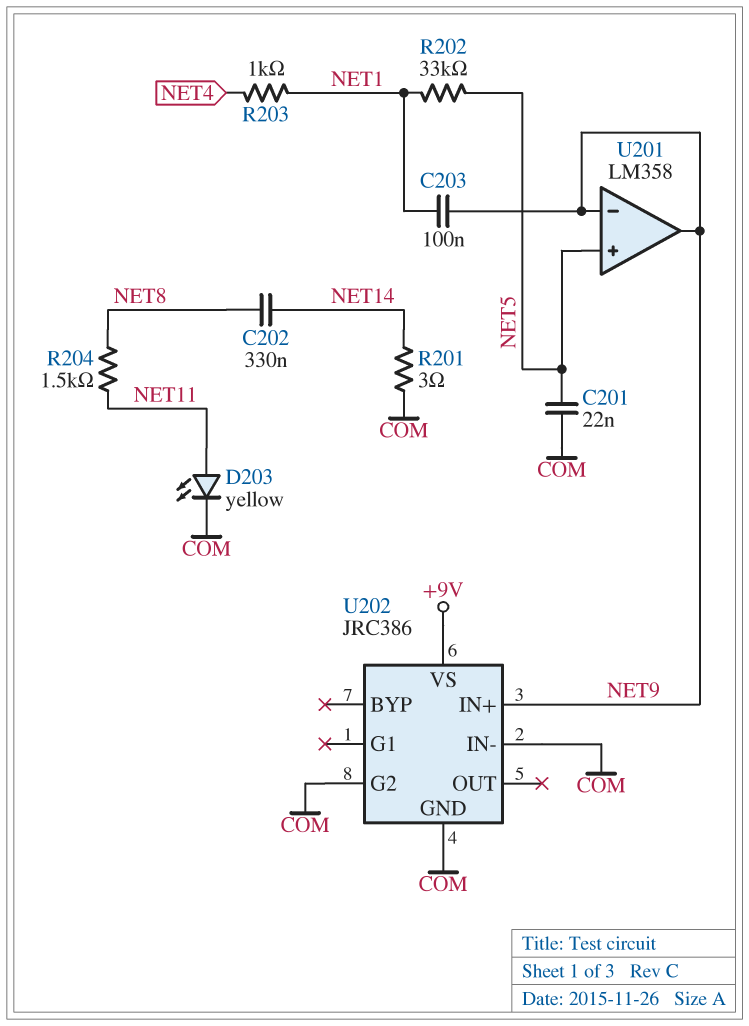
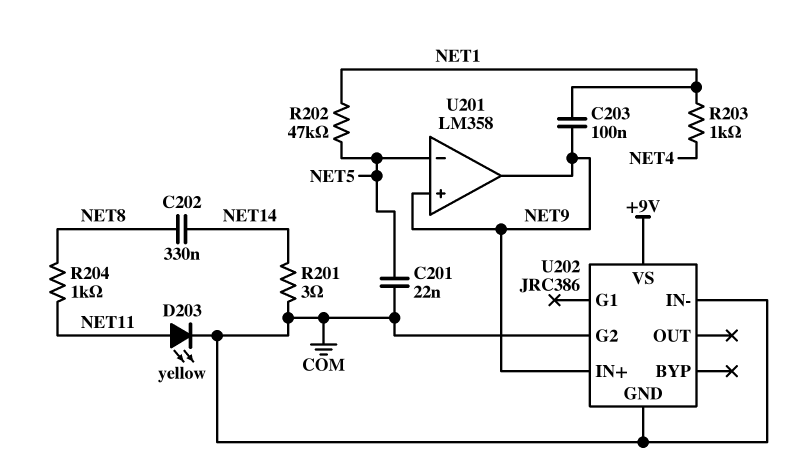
R202: 33k (NET1, NET5) -> 47k (NET1, NET5)
R204: 1.5k (NET8, NET11) -> 1k (NET8, NET11)
U201 pin in+: NET5 -> NET9
U201 pin in-: NET9 -> NET5

